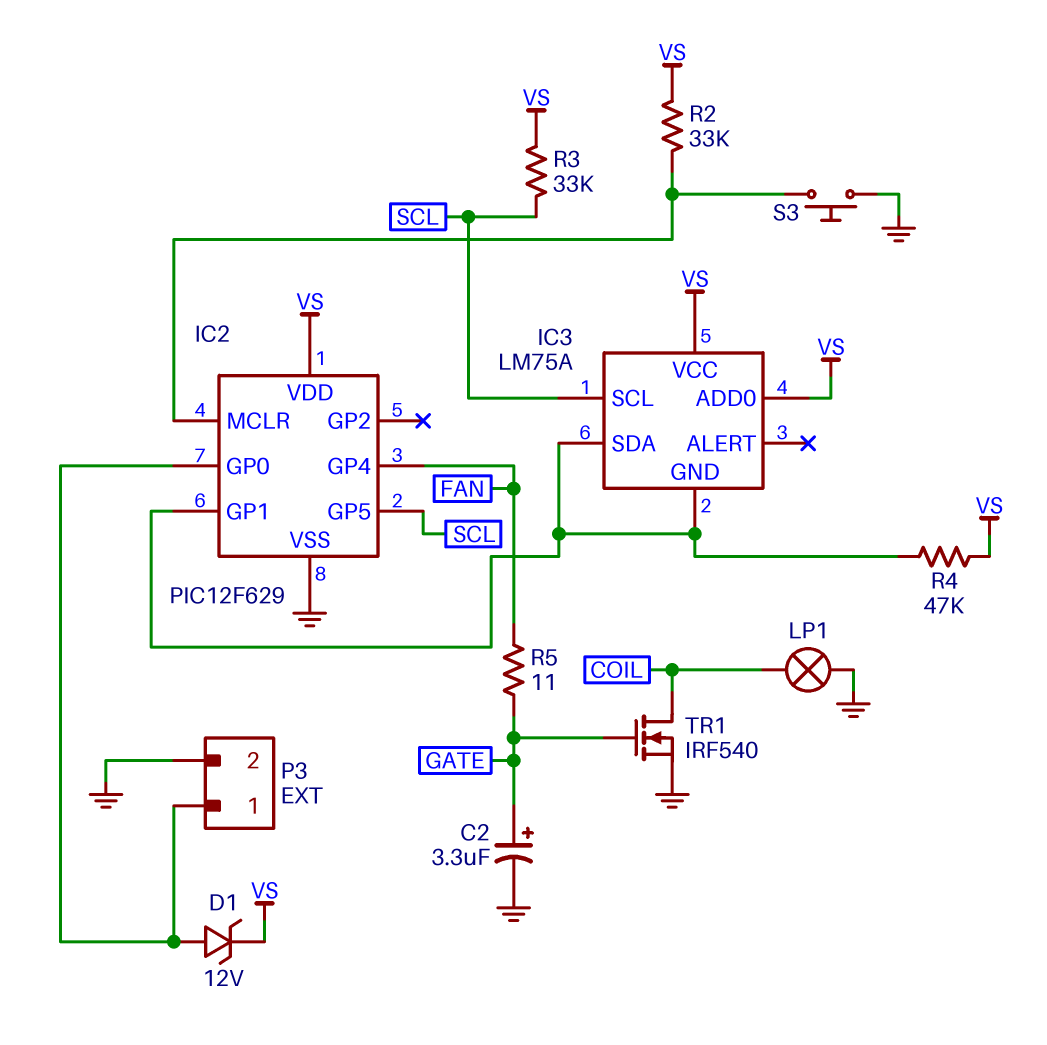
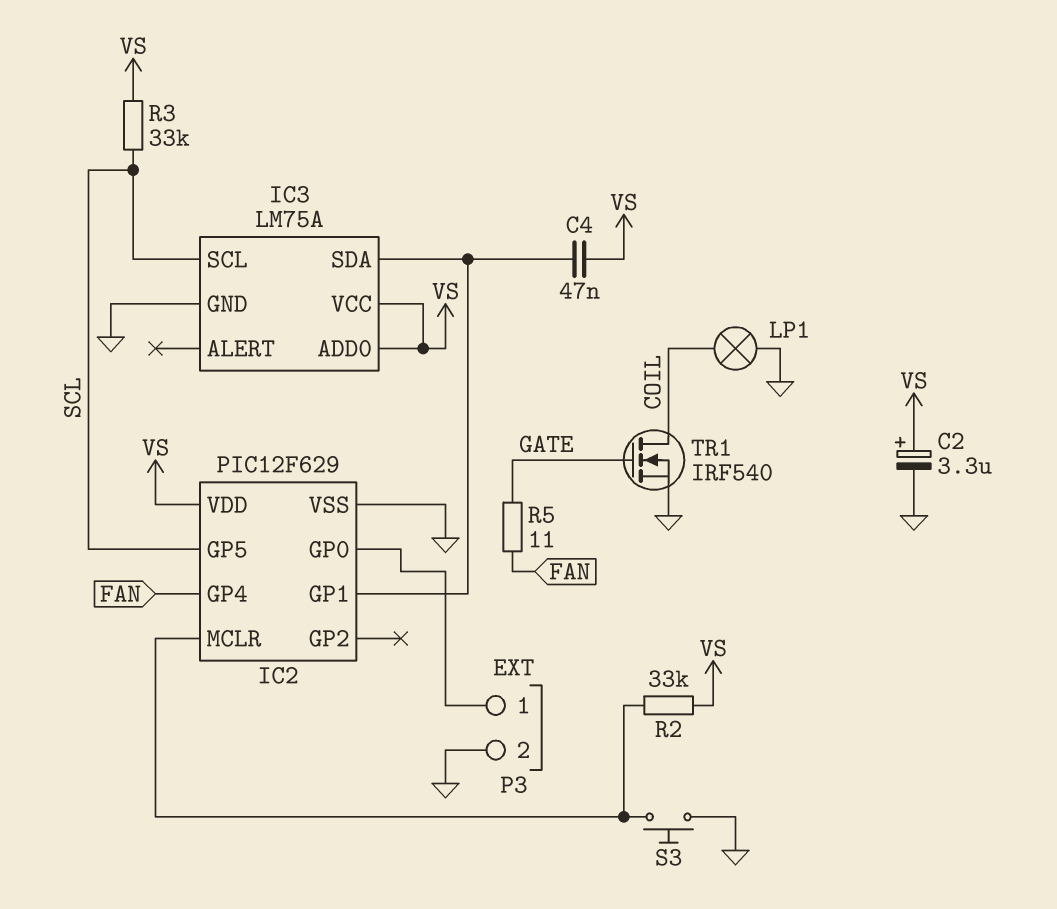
C2: 3.3uF (plus GATE, minus GND) -> 3.3uF (plus VS, minus GND)
C4: none -> 47nF (IC2/GP1, VS)
D1: zener 12V (A IC2/GP0, K VS) -> none
IC3 pin GND: IC2/GP1 -> GND
R4: 47k (IC2/GP1, VS) -> none

